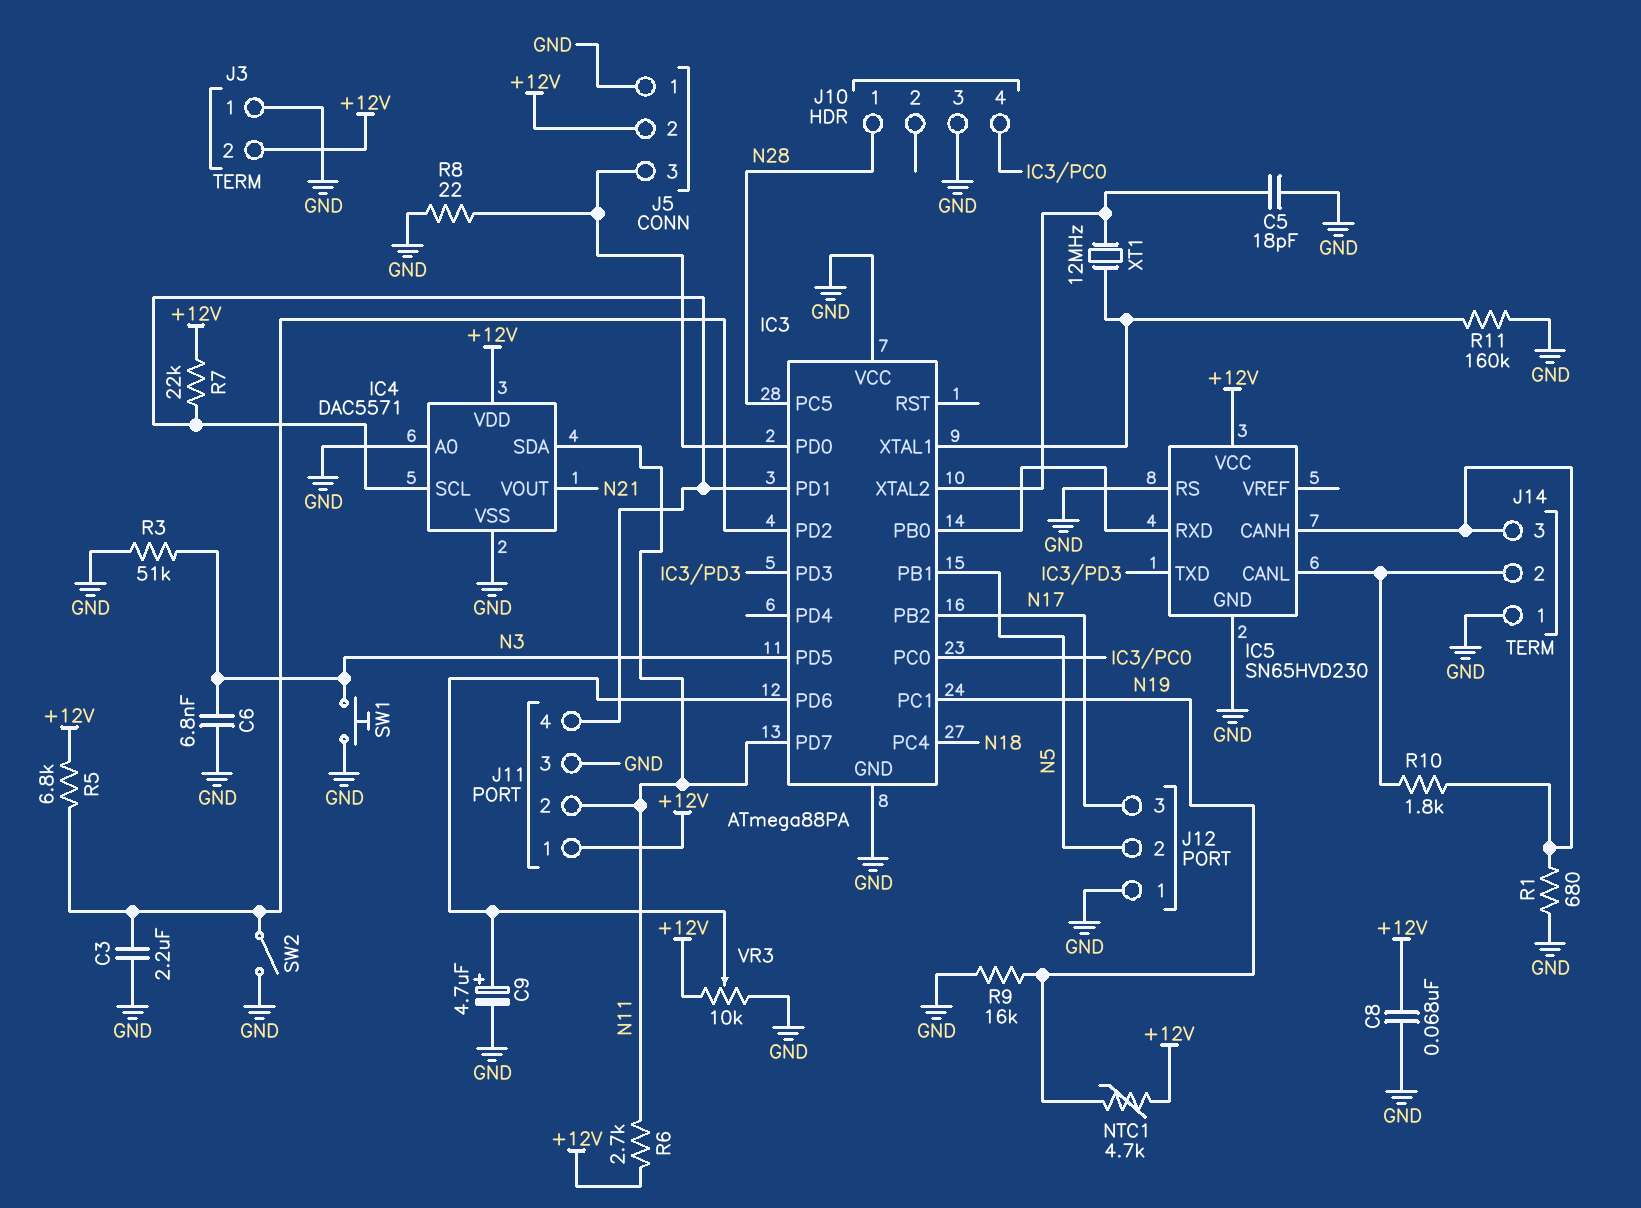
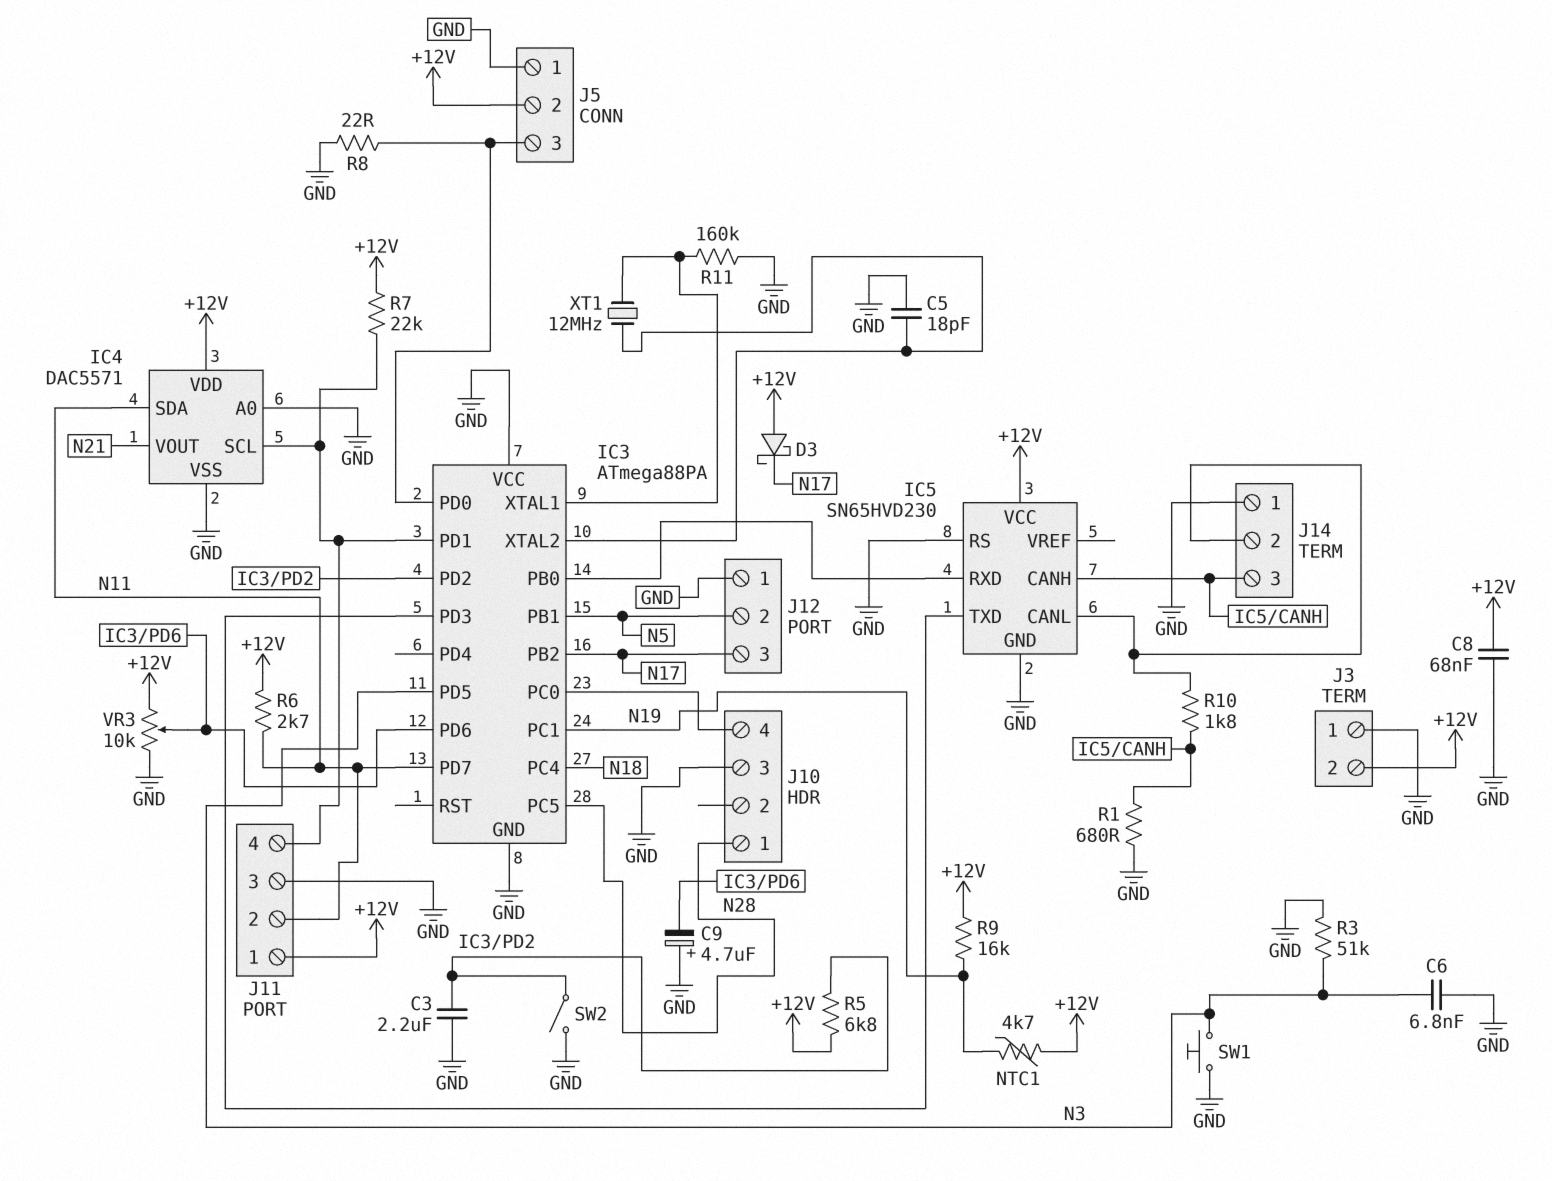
C9: 4.7uF (plus IC3/PD6, minus GND) -> 4.7uF (plus GND, minus IC3/PD6)
D3: none -> schottky (A +12V, K N17)
R9: 16k (GND, N19) -> 16k (+12V, N19)

